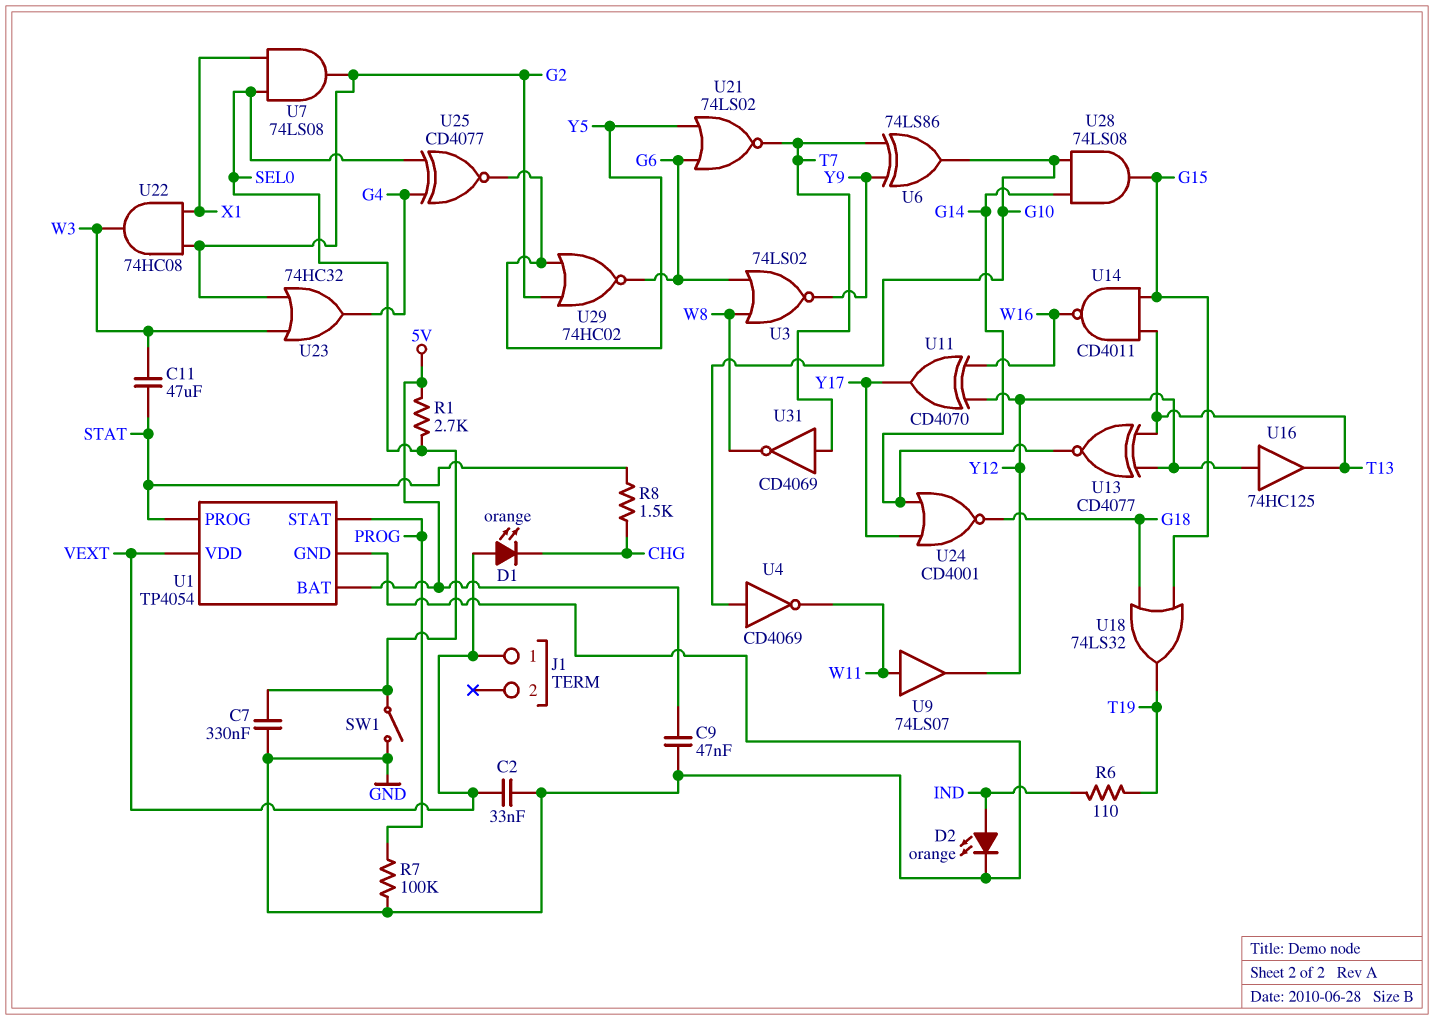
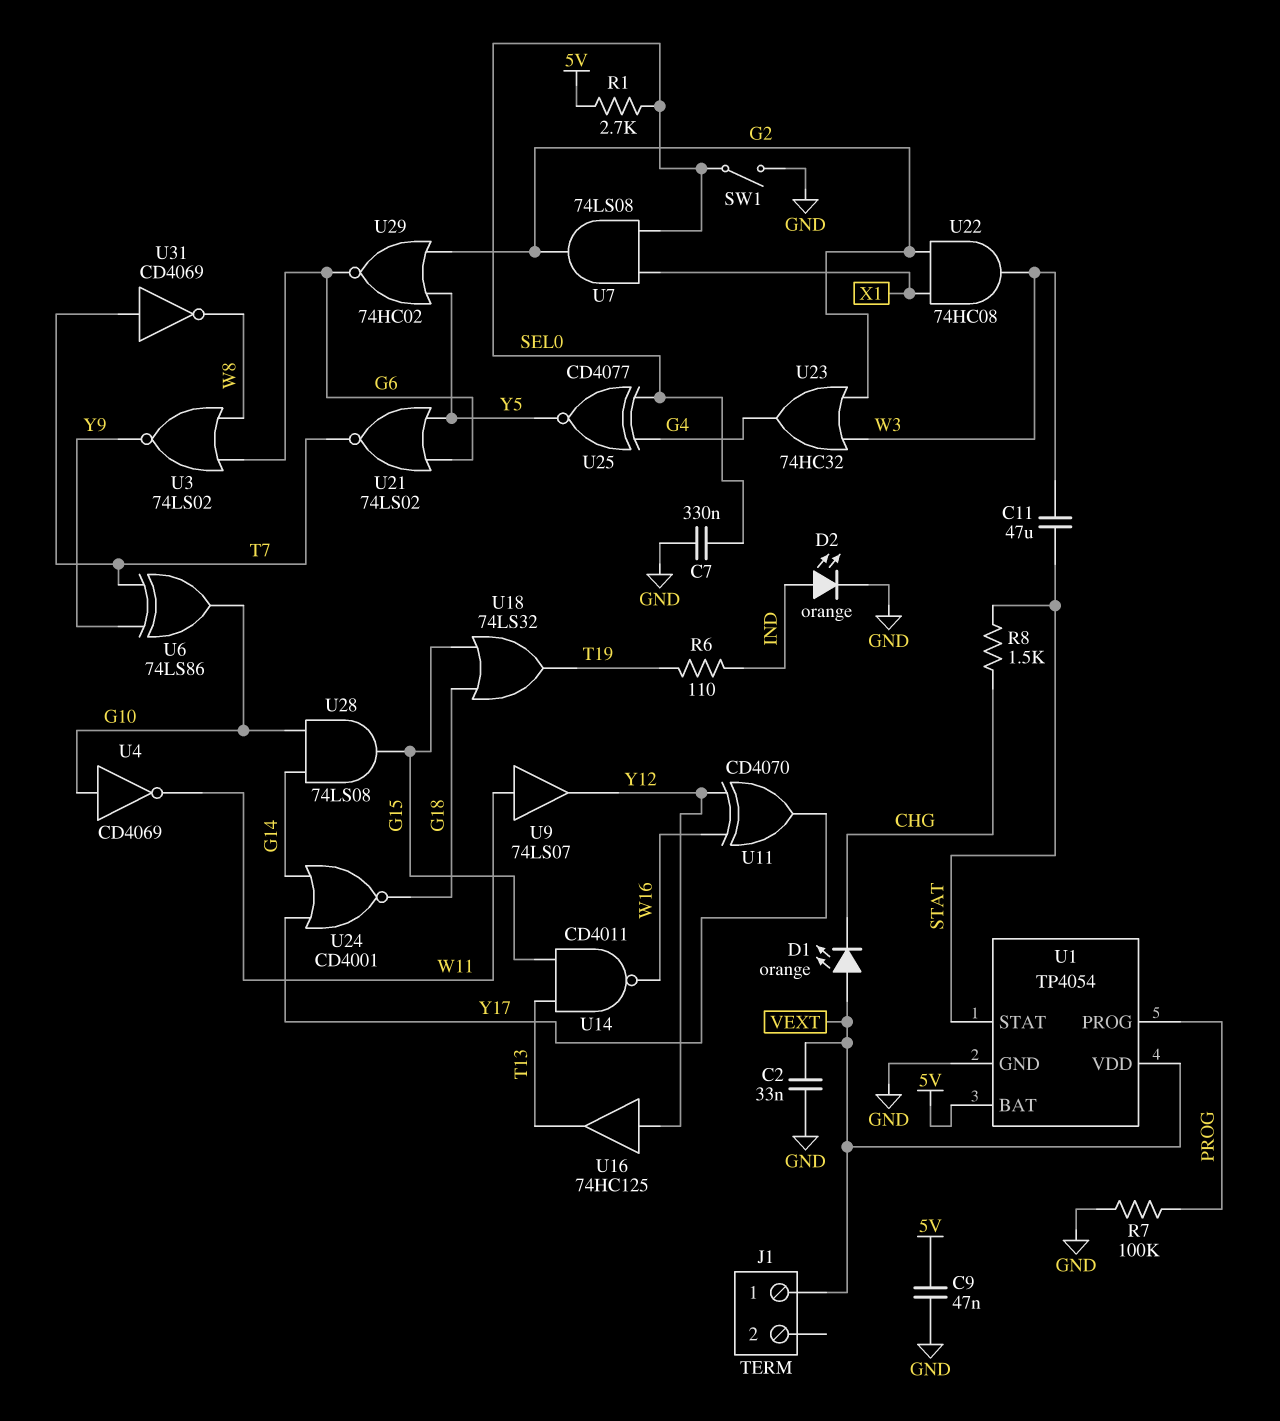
U1 pin PROG: STAT -> PROG
U1 pin STAT: PROG -> STAT
U13: XNOR CD4077 (in T13, in Y12, out G14) -> none

